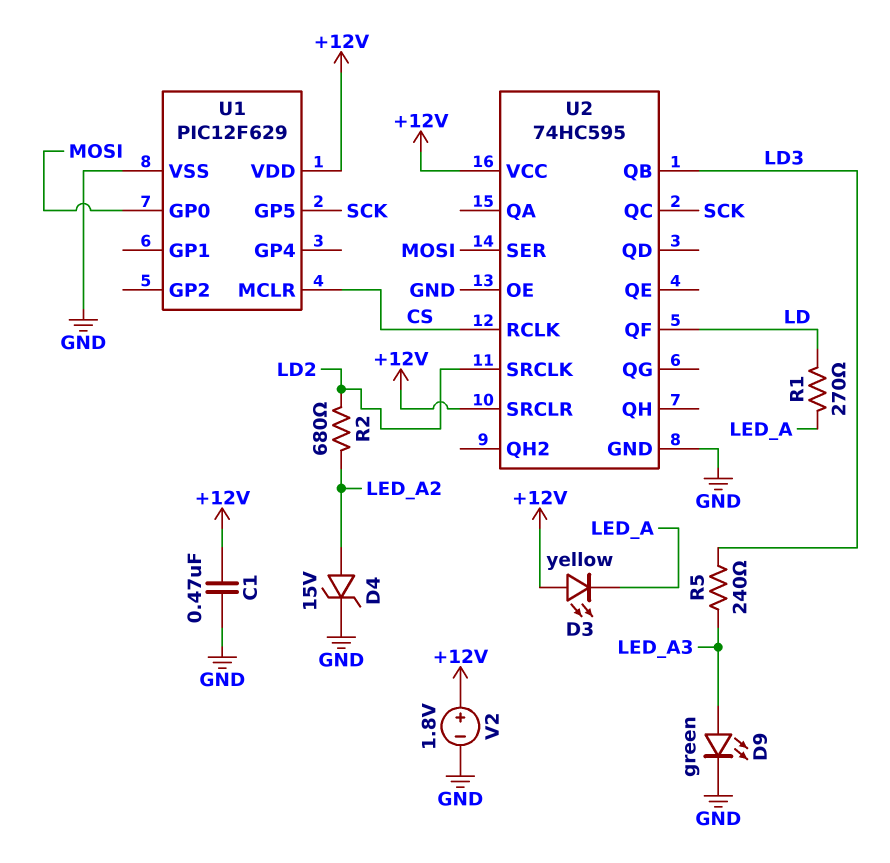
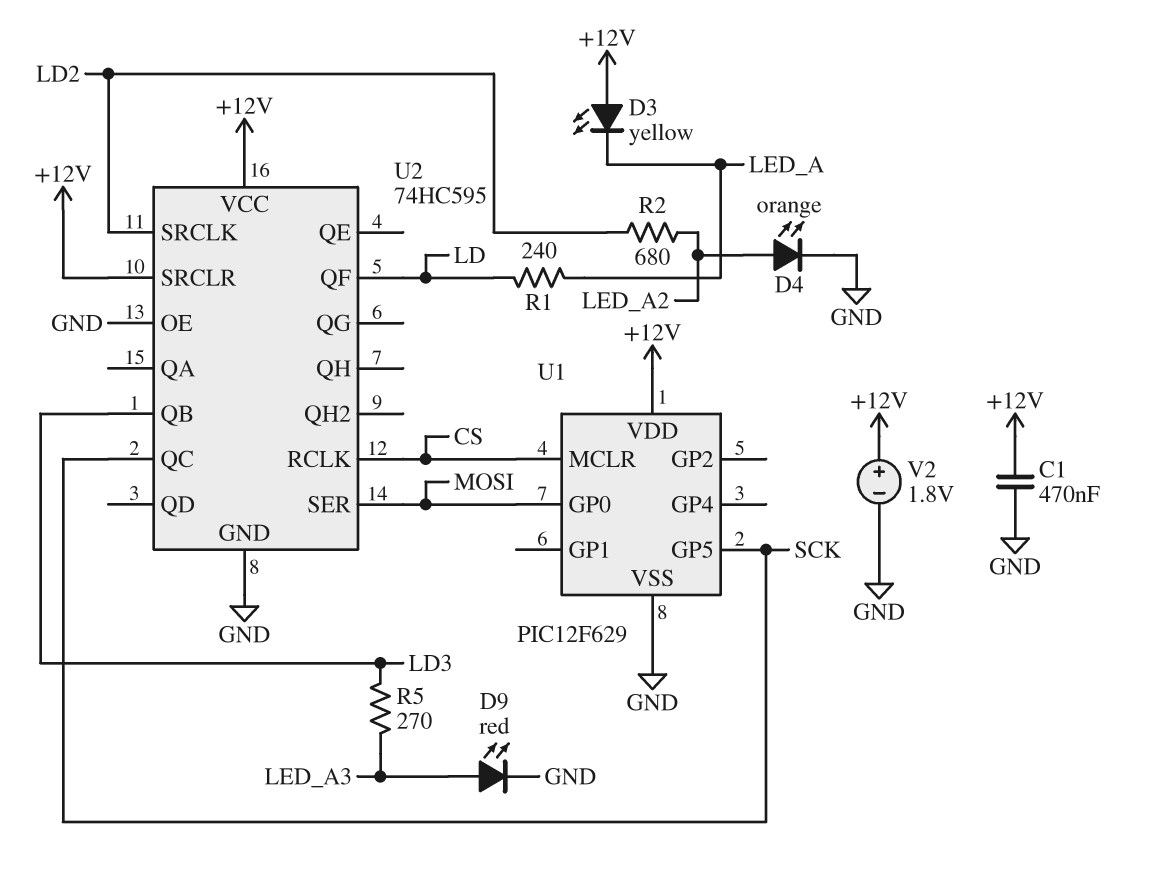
D4: zener 15V (A LED_A2, K GND) -> LED orange (A LED_A2, K GND)
D9: LED green (A LED_A3, K GND) -> LED red (A LED_A3, K GND)
R1: 270 (LD, LED_A) -> 240 (LD, LED_A)
R5: 240 (LD3, LED_A3) -> 270 (LD3, LED_A3)

